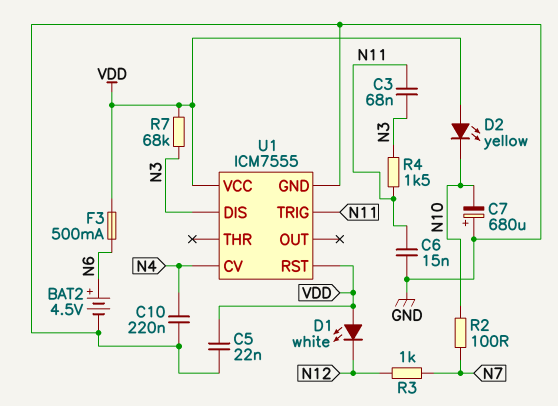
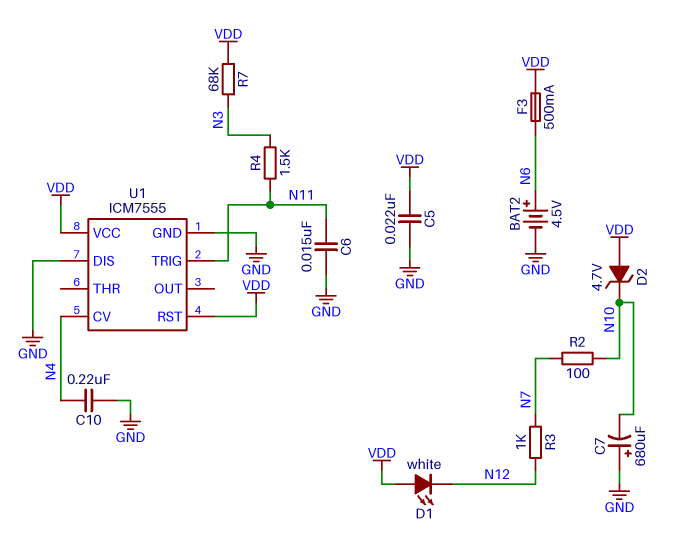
C3: 68nF (N3, N11) -> none
D2: LED yellow (A VDD, K N10) -> zener 4.7V (A VDD, K N10)
U1 pin DIS: N3 -> GND

